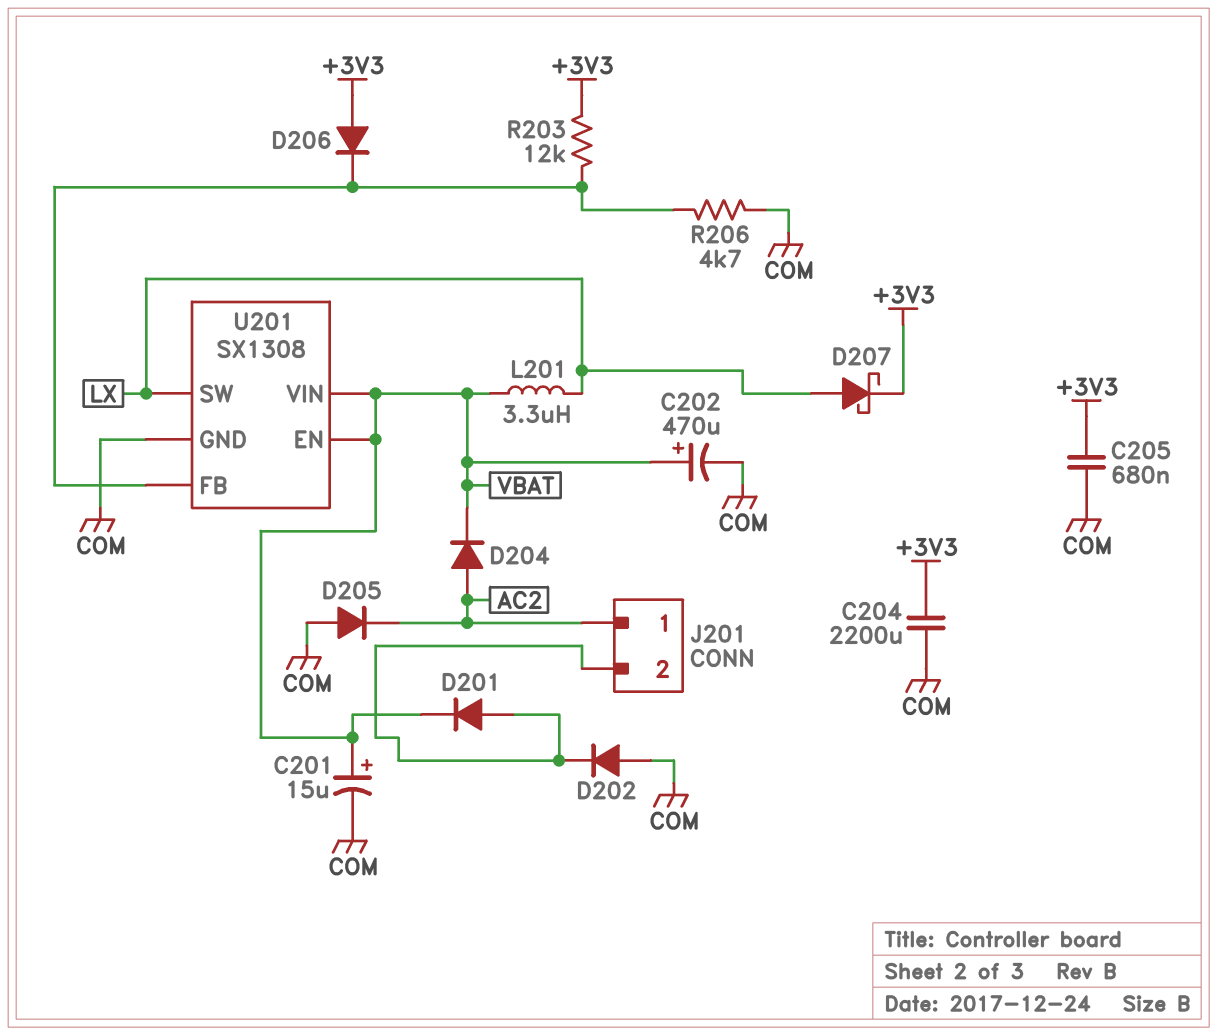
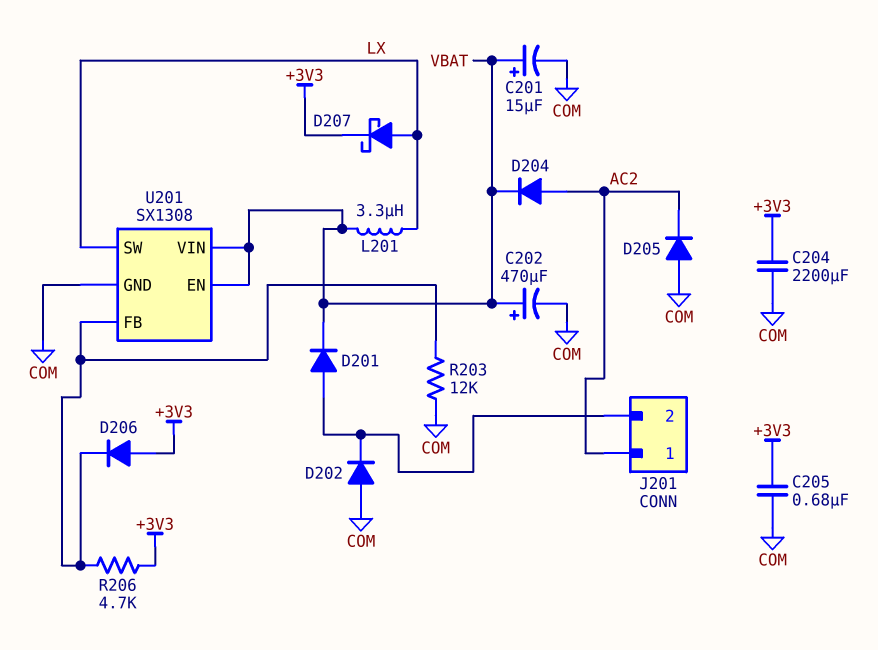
R203: 12k (+3V3, U201/FB) -> 12k (COM, U201/FB)
R206: 4.7k (COM, U201/FB) -> 4.7k (+3V3, U201/FB)

